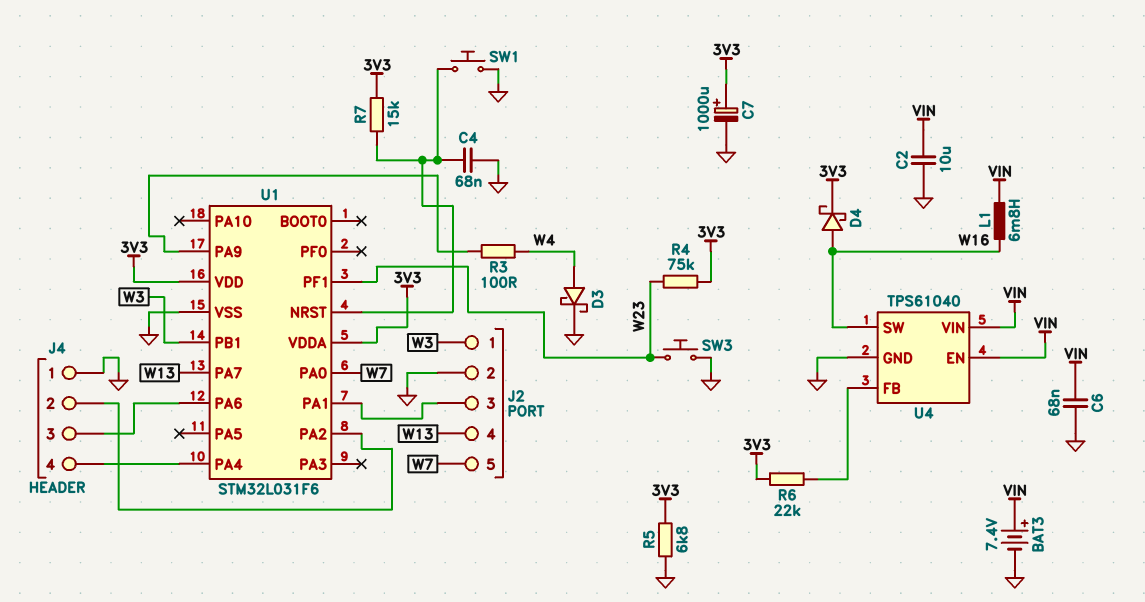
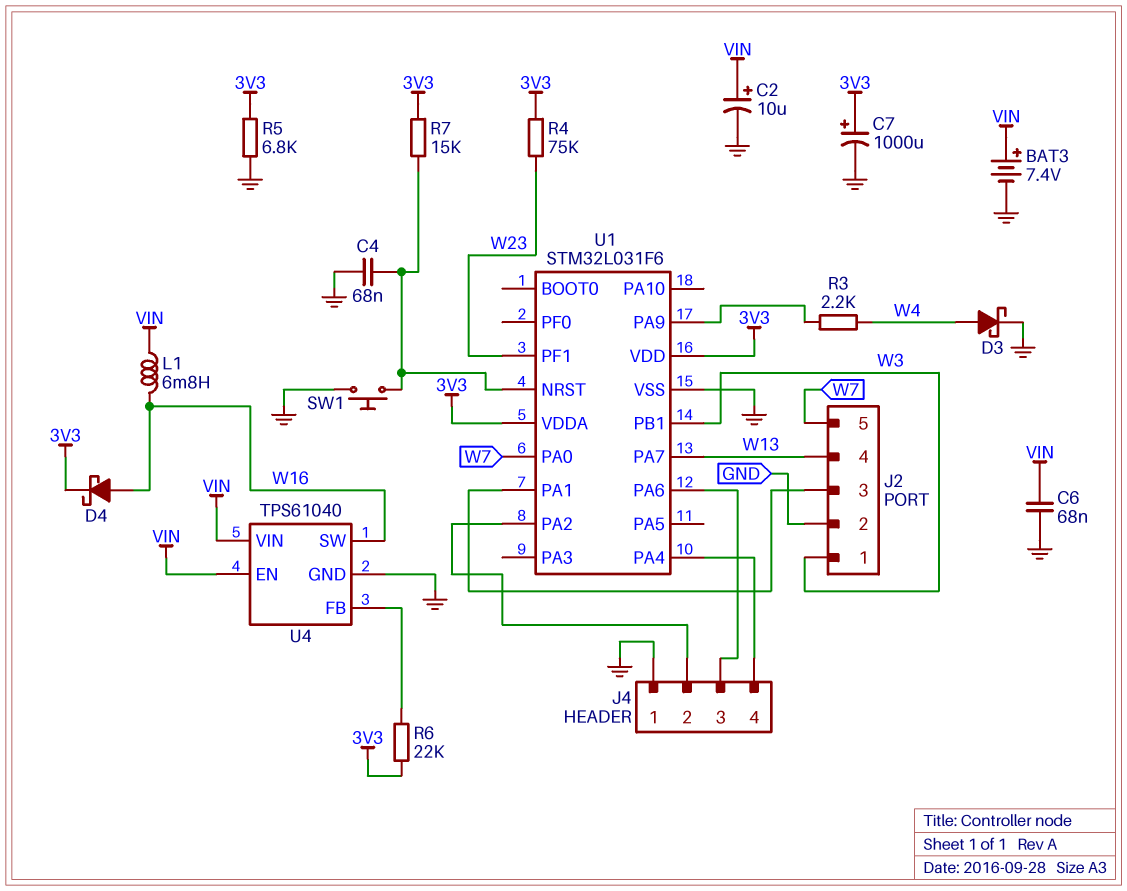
C2: 10uF (GND, VIN) -> 10uF (plus VIN, minus GND)
R3: 100 (U1/PA9, W4) -> 2.2k (U1/PA9, W4)
SW3: button (GND, W23) -> none

